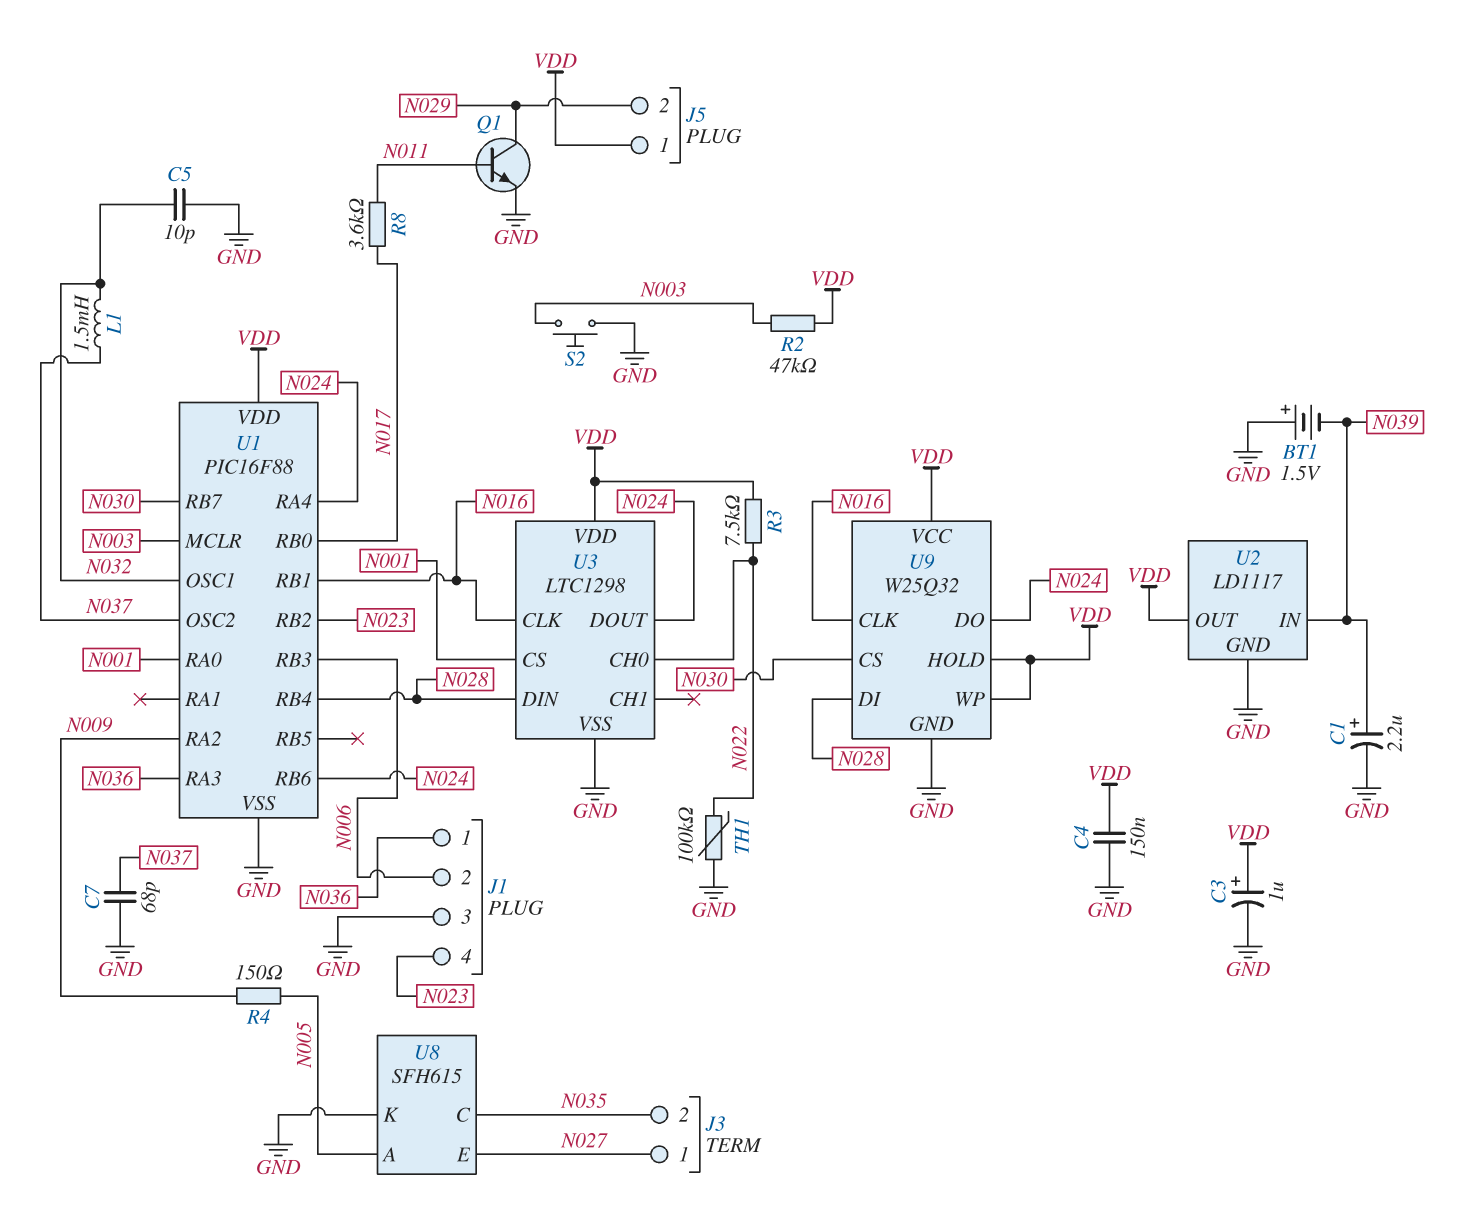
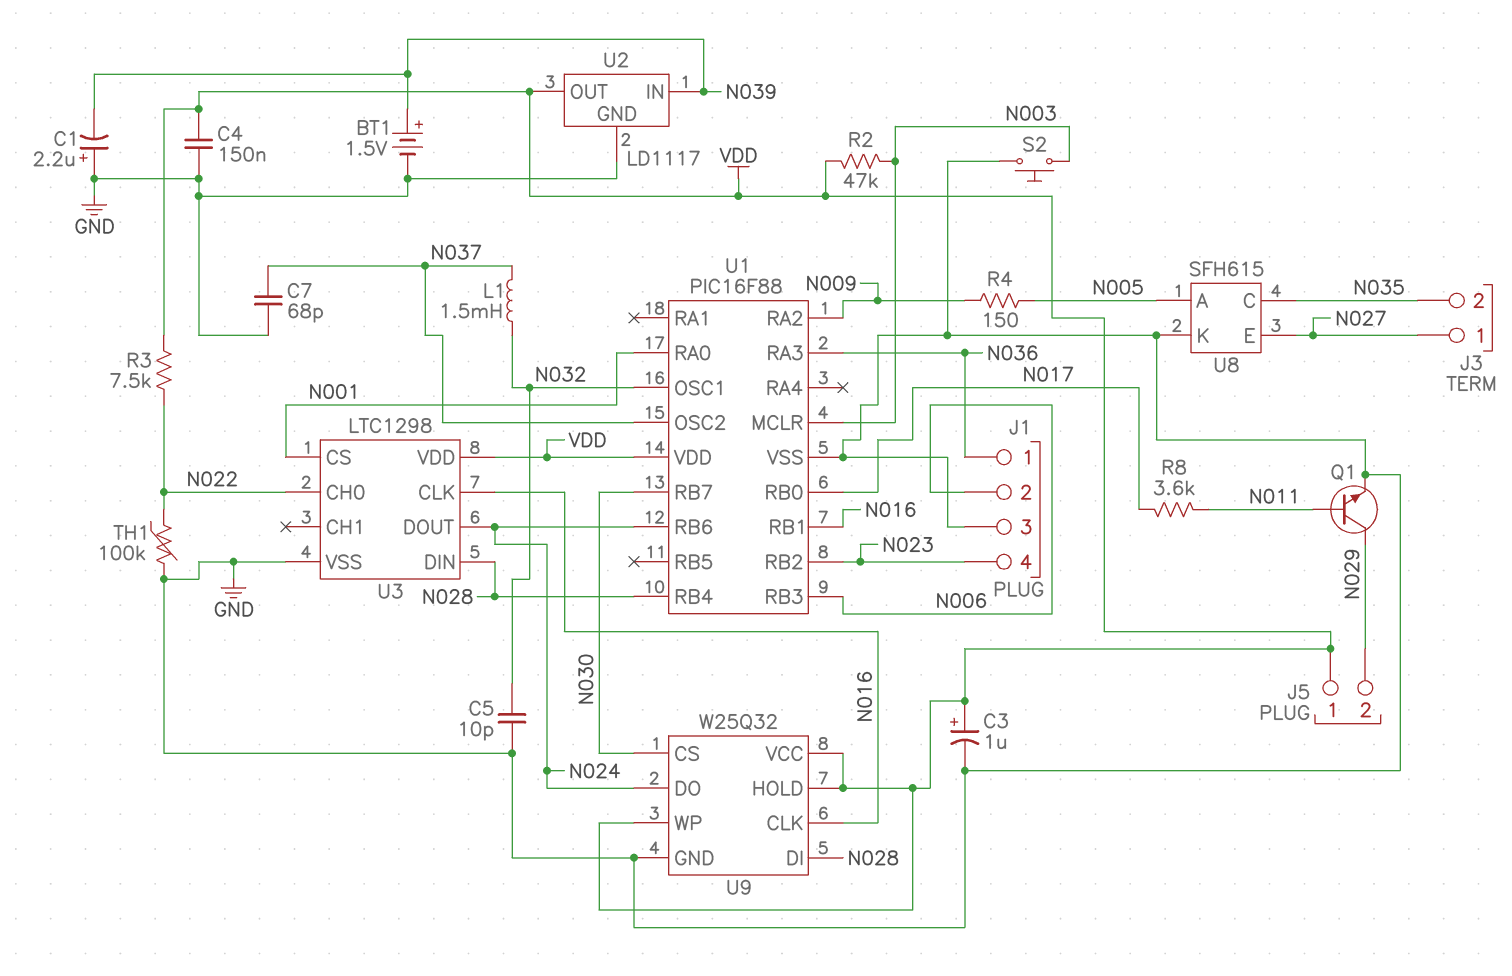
BT1: 1.5V (plus GND, minus N039) -> 1.5V (plus N039, minus GND)
C1: 2.2uF (plus N039, minus GND) -> 2.2uF (plus GND, minus N039)
U1 pin RA4: N024 -> none

